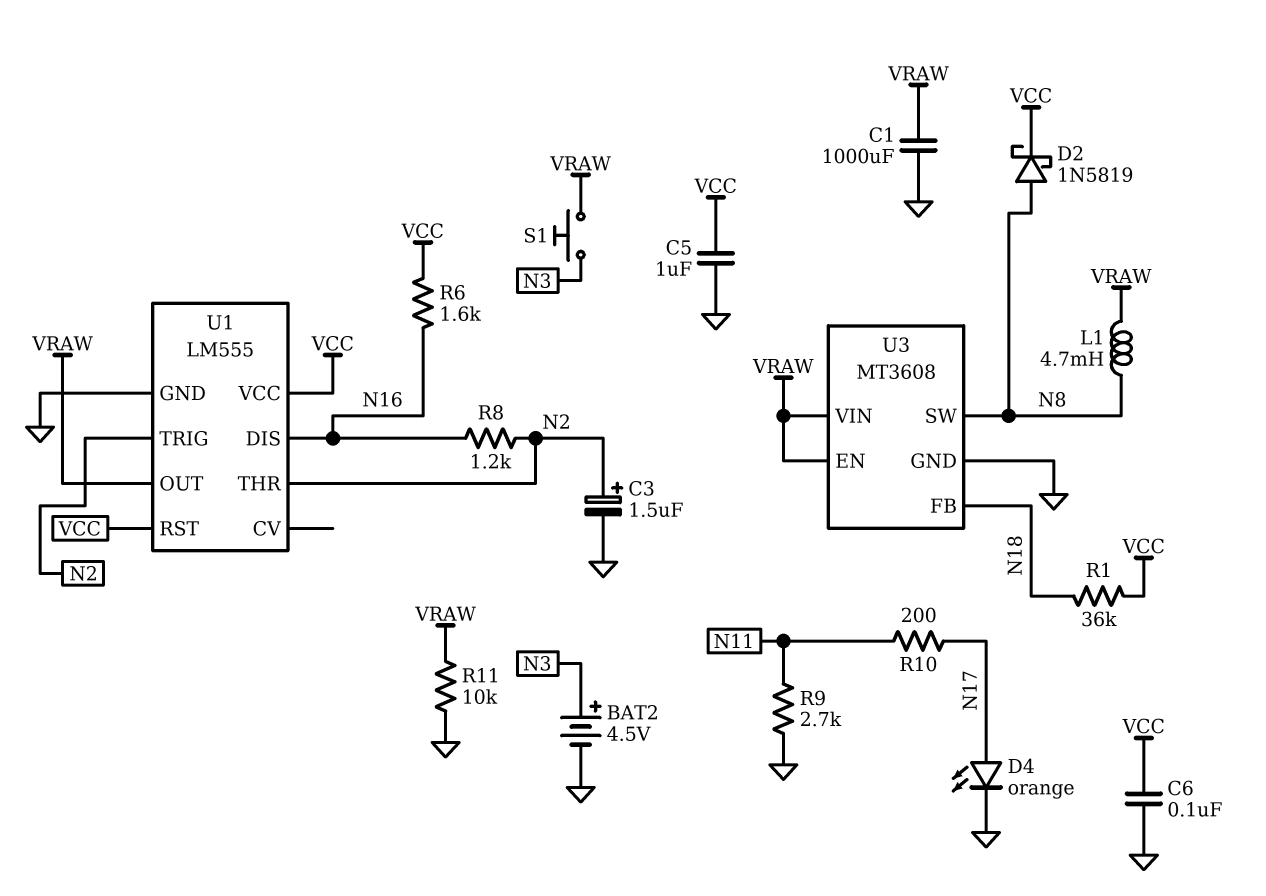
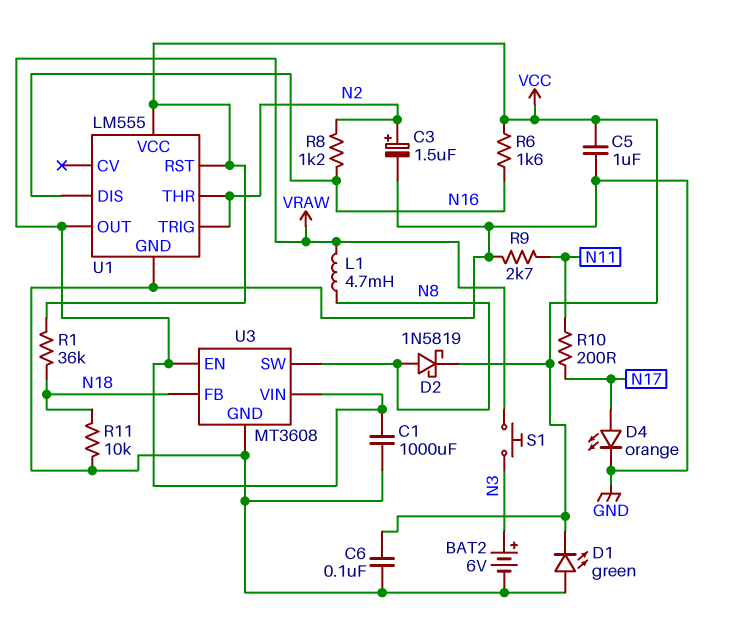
BAT2: 4.5V (plus N3, minus GND) -> 6V (plus N3, minus GND)
D1: none -> LED green (A GND, K VCC)
R11: 10k (GND, VRAW) -> 10k (GND, N18)

